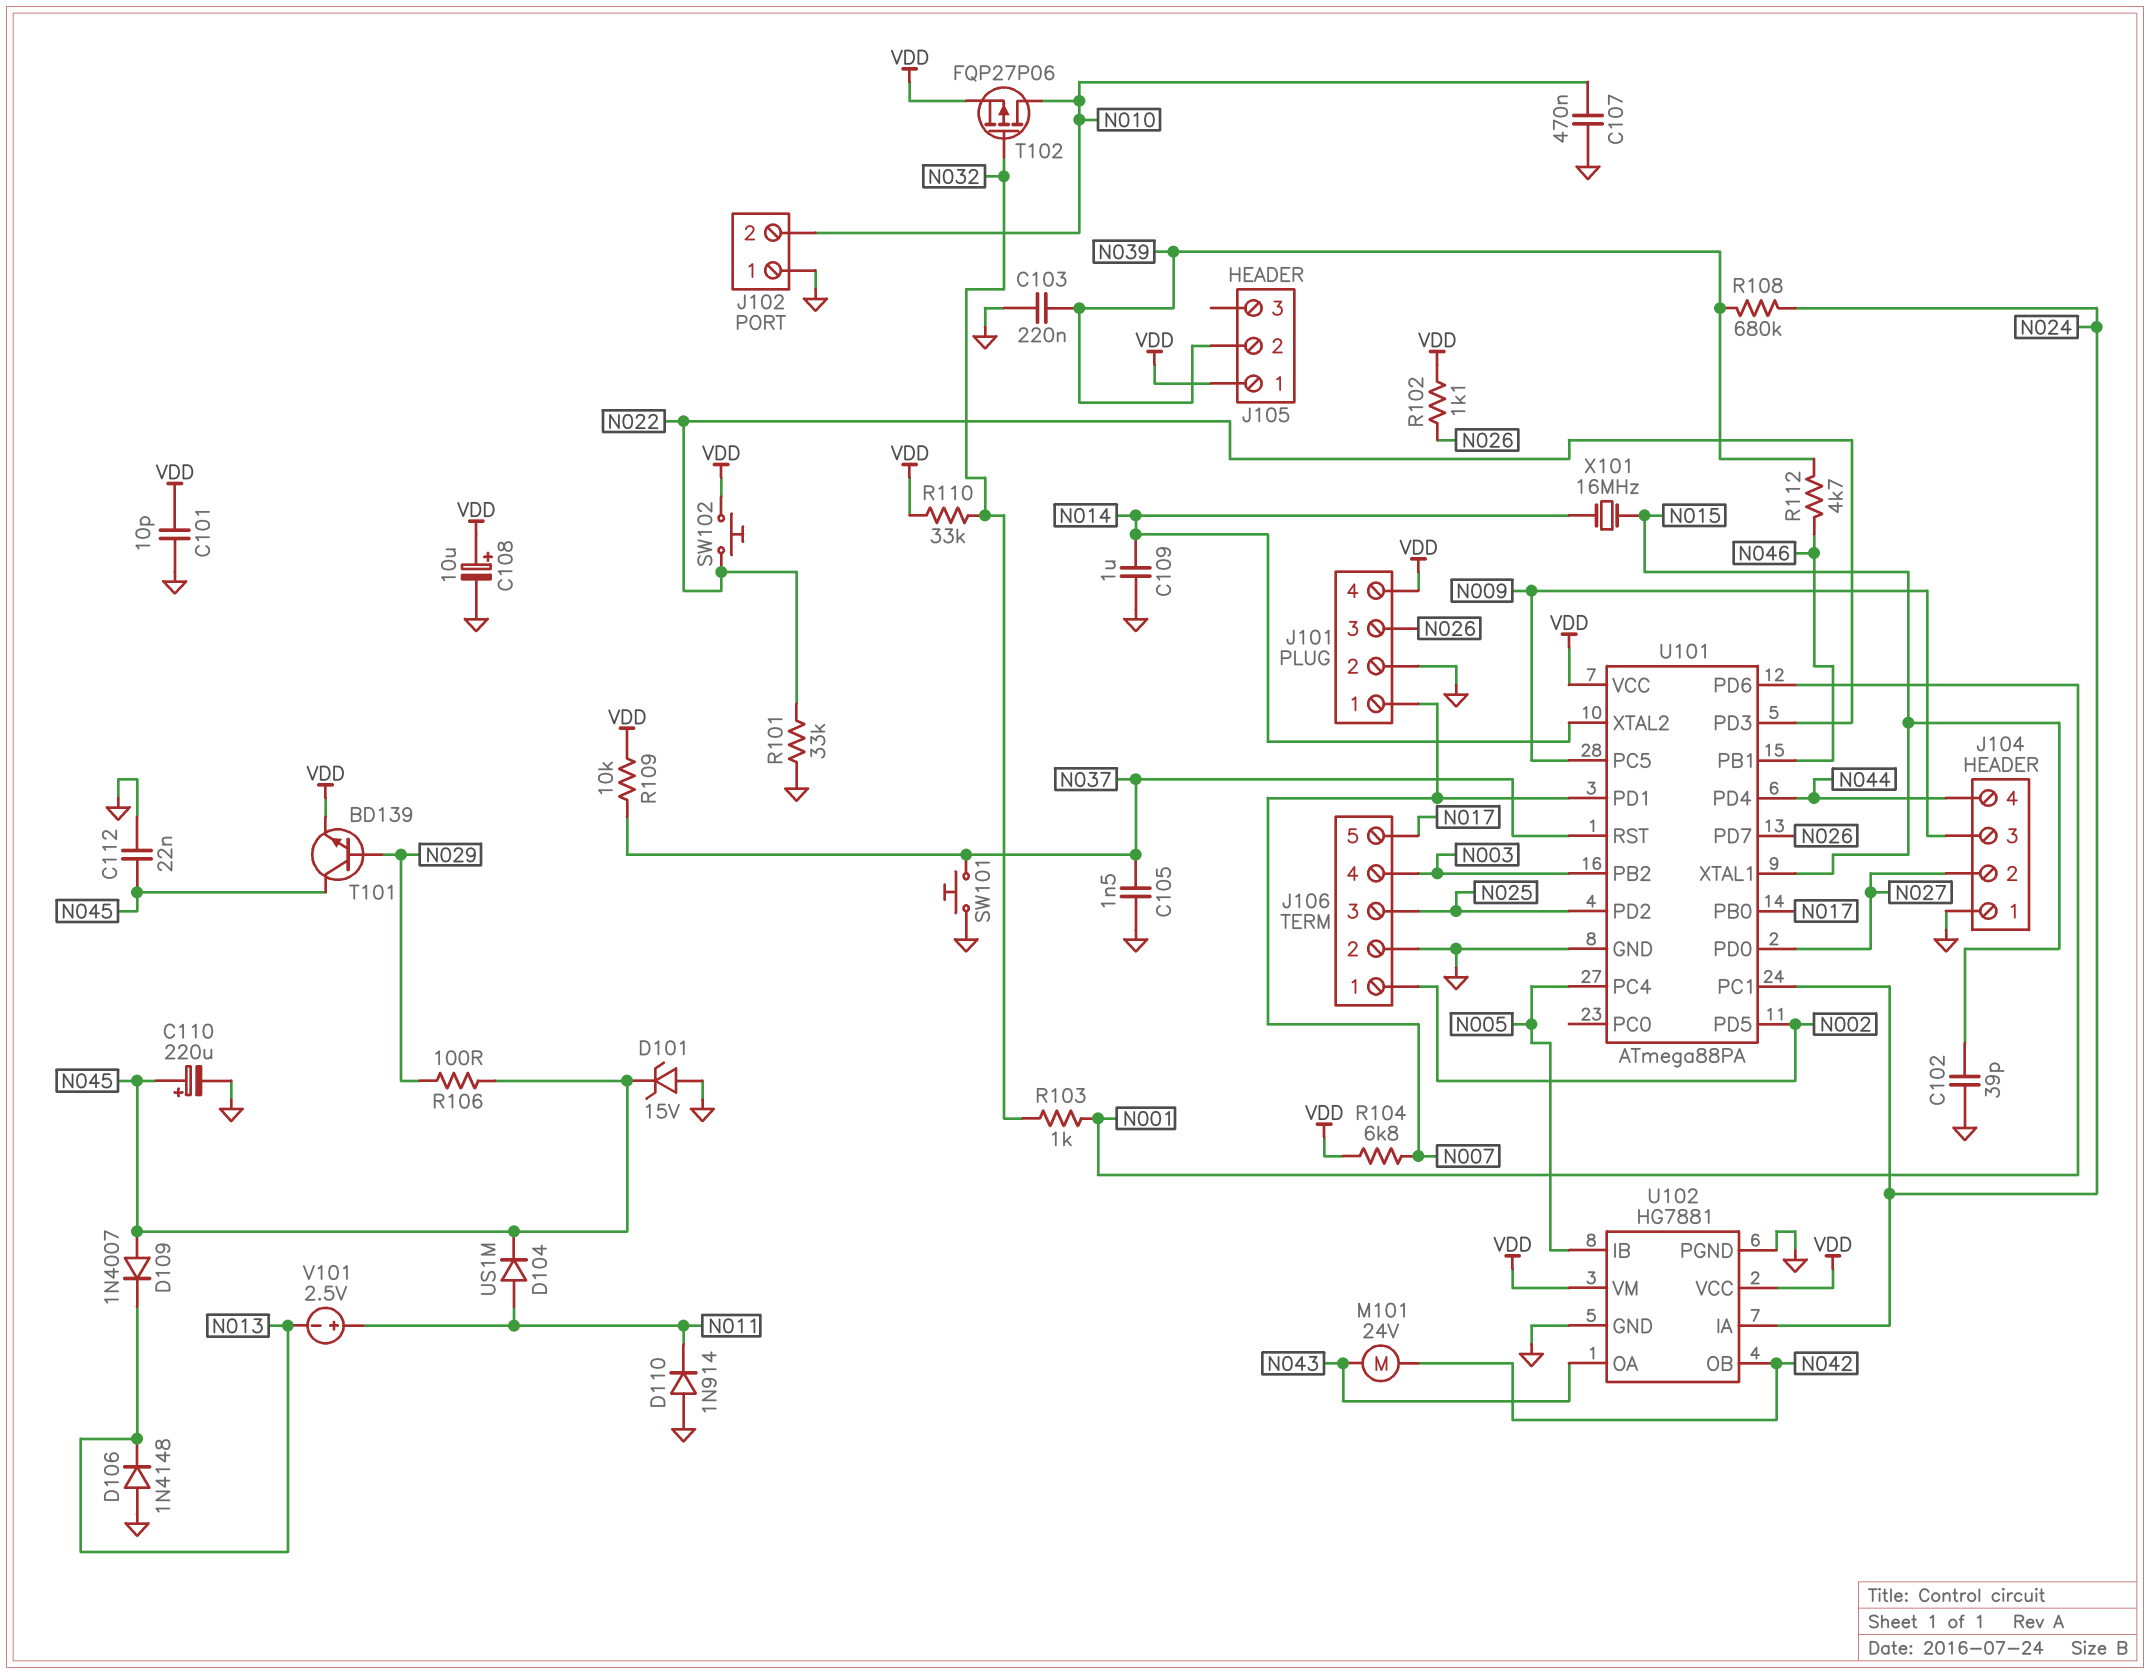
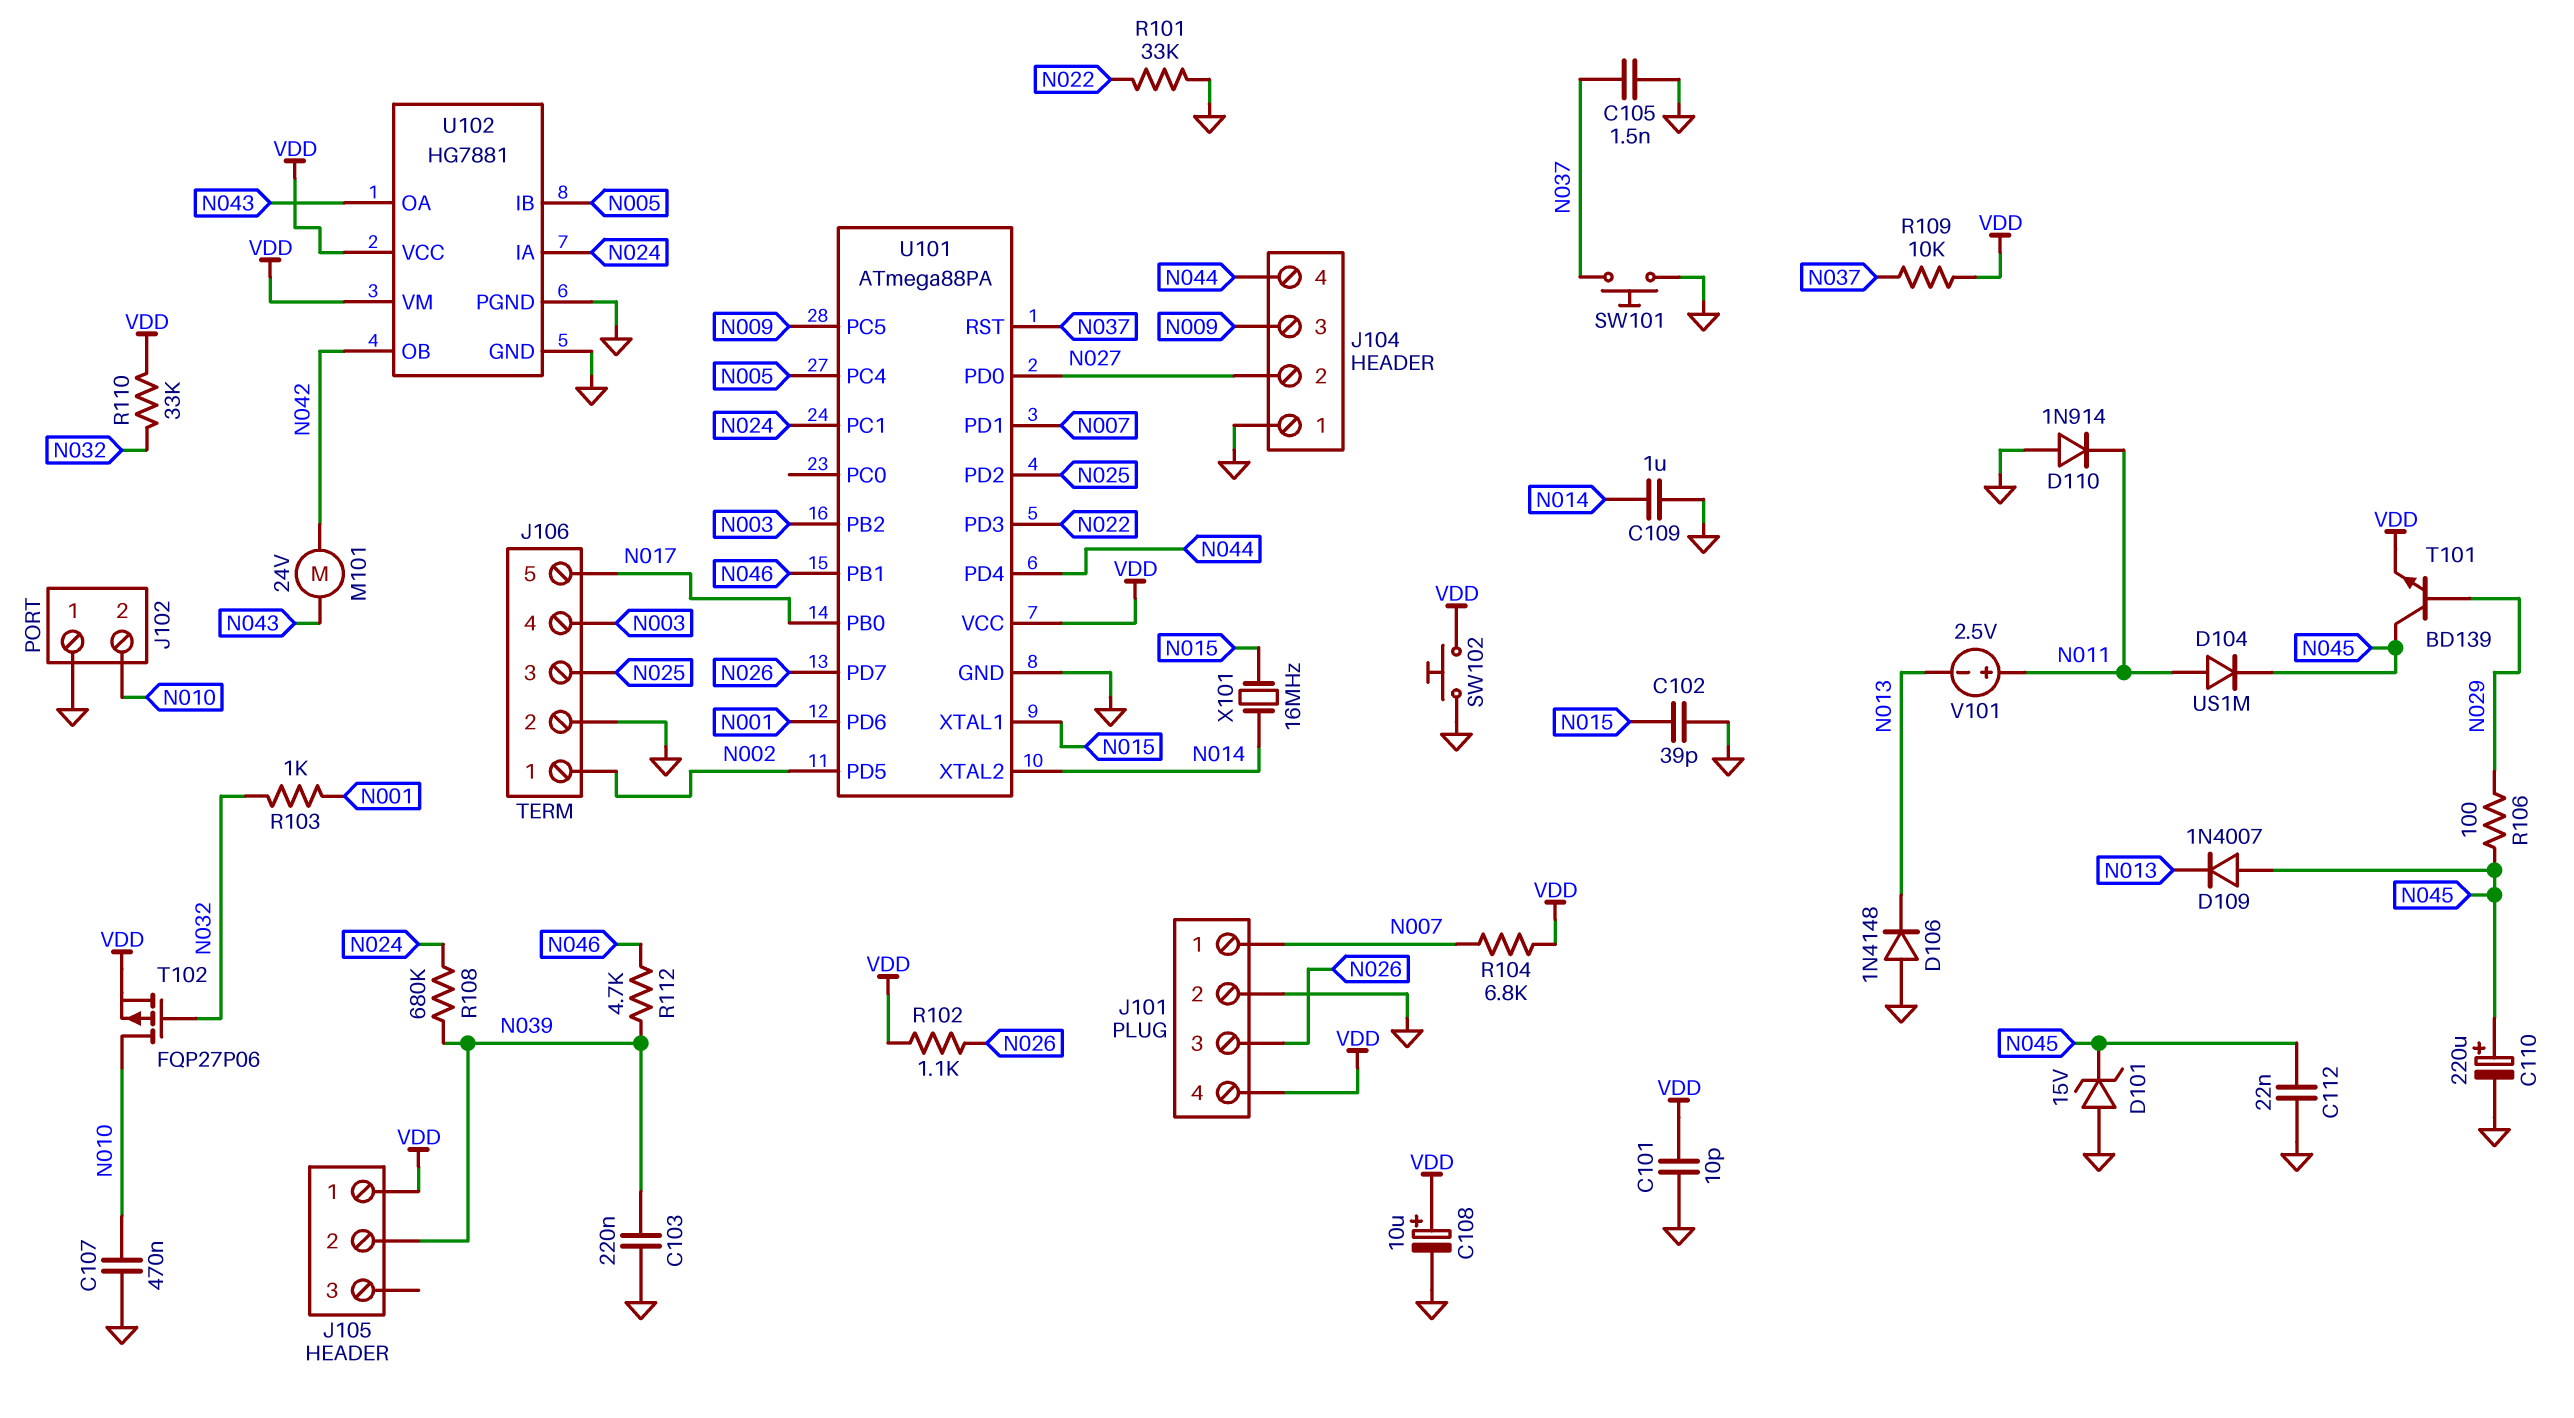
SW102: button (N022, VDD) -> button (GND, VDD)

